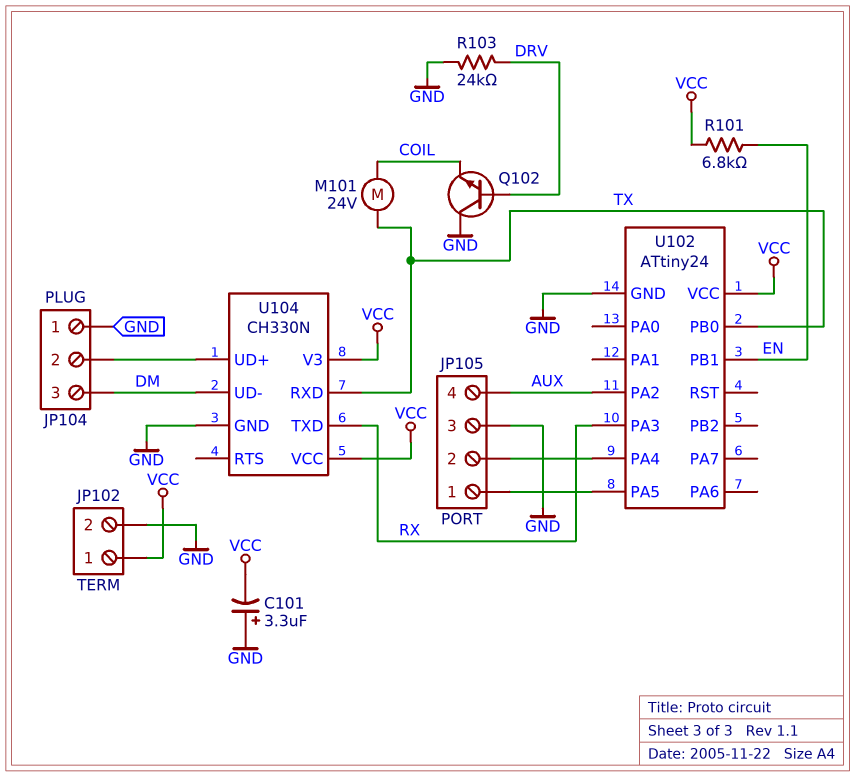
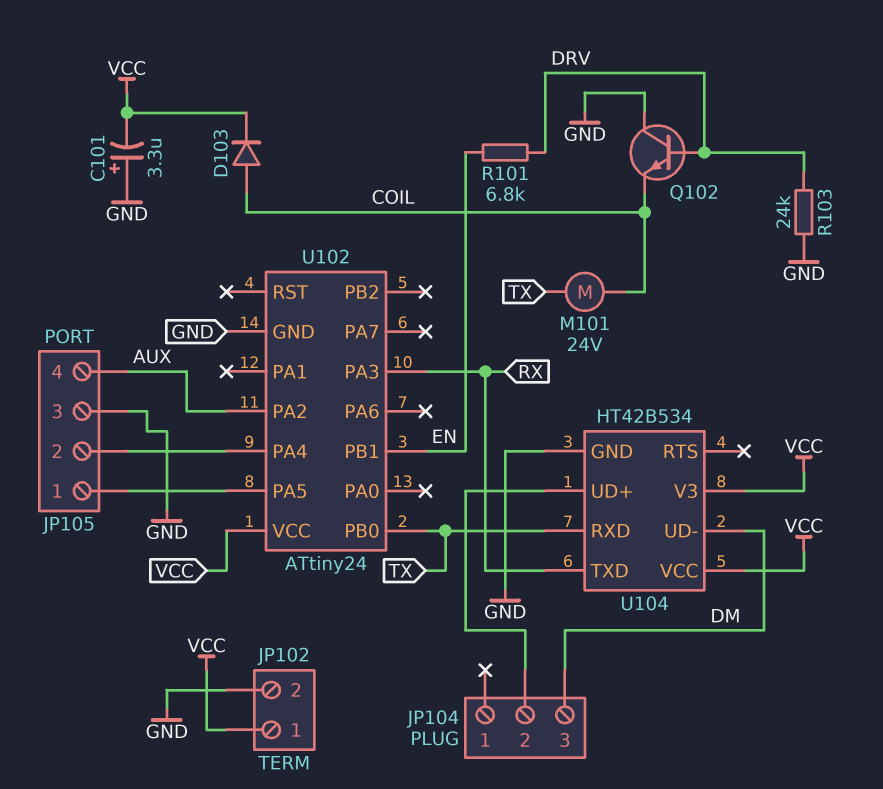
D103: none -> diode (A COIL, K VCC)
JP104 pin 1: GND -> none
R101: 6.8k (EN, VCC) -> 6.8k (DRV, EN)
U104: CH330N -> HT42B534

